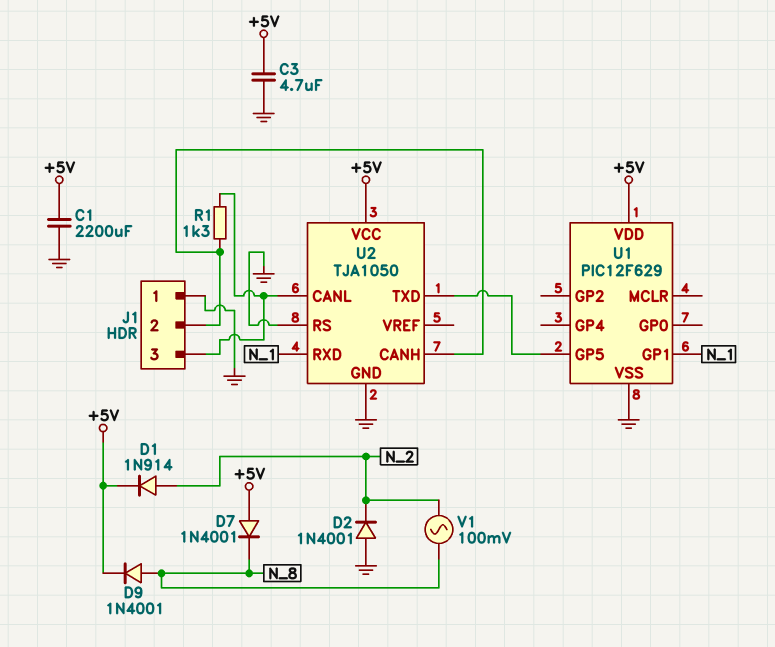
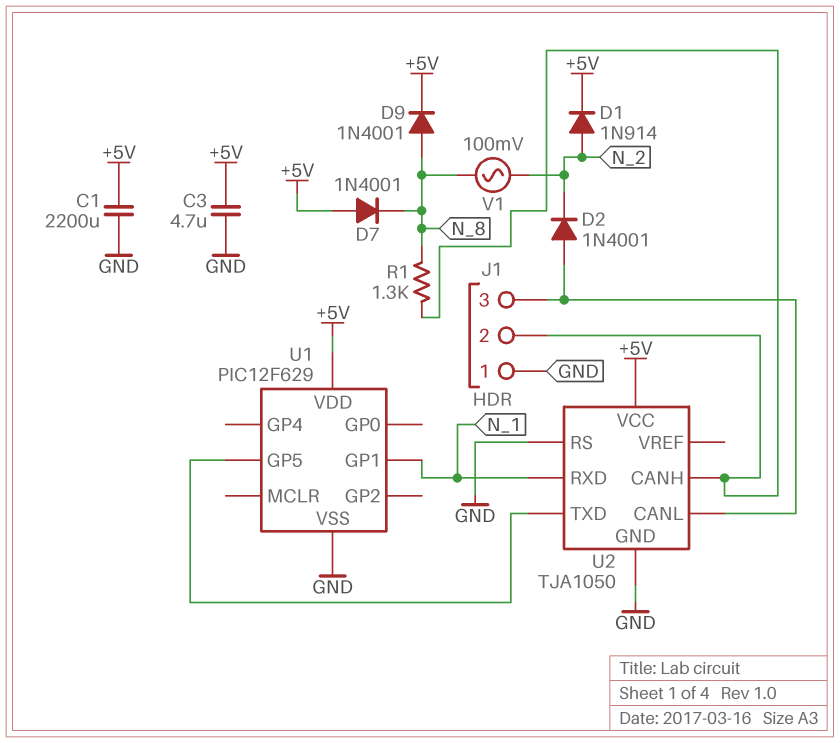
D2: diode 1N4001 (A GND, K N_2) -> diode 1N4001 (A J1/3, K N_2)
R1: 1.3k (J1/2, J1/3) -> 1.3k (J1/2, N_8)

